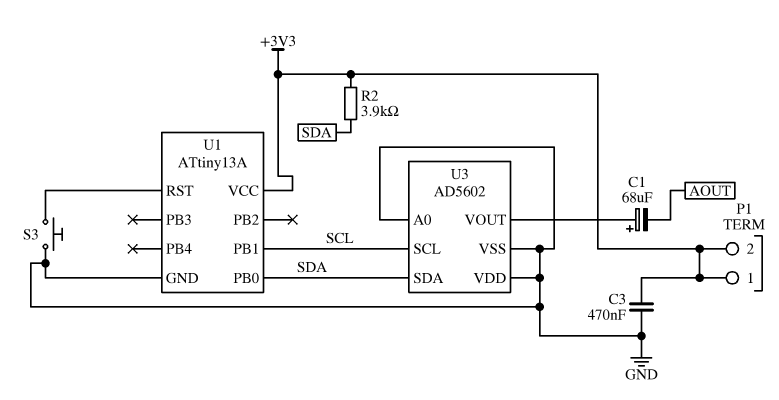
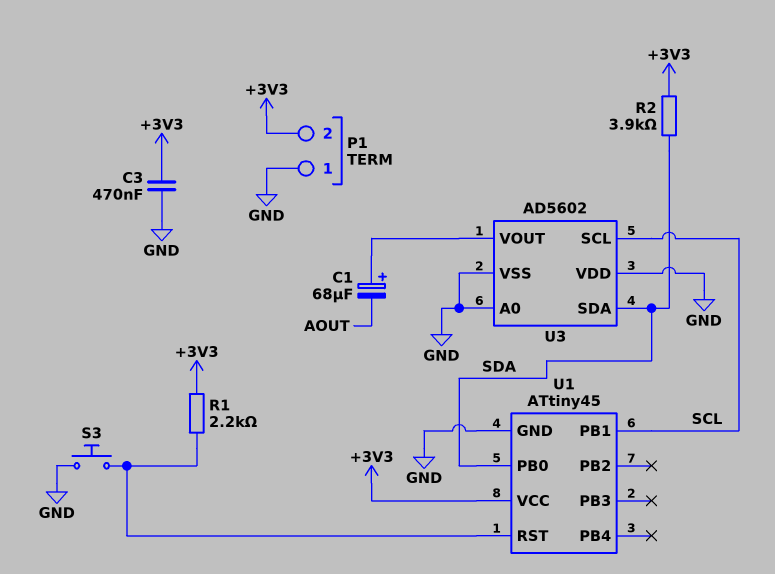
P1 pin 1: +3V3 -> GND
R1: none -> 2.2k (+3V3, U1/RST)
U1: ATtiny13A -> ATtiny45

